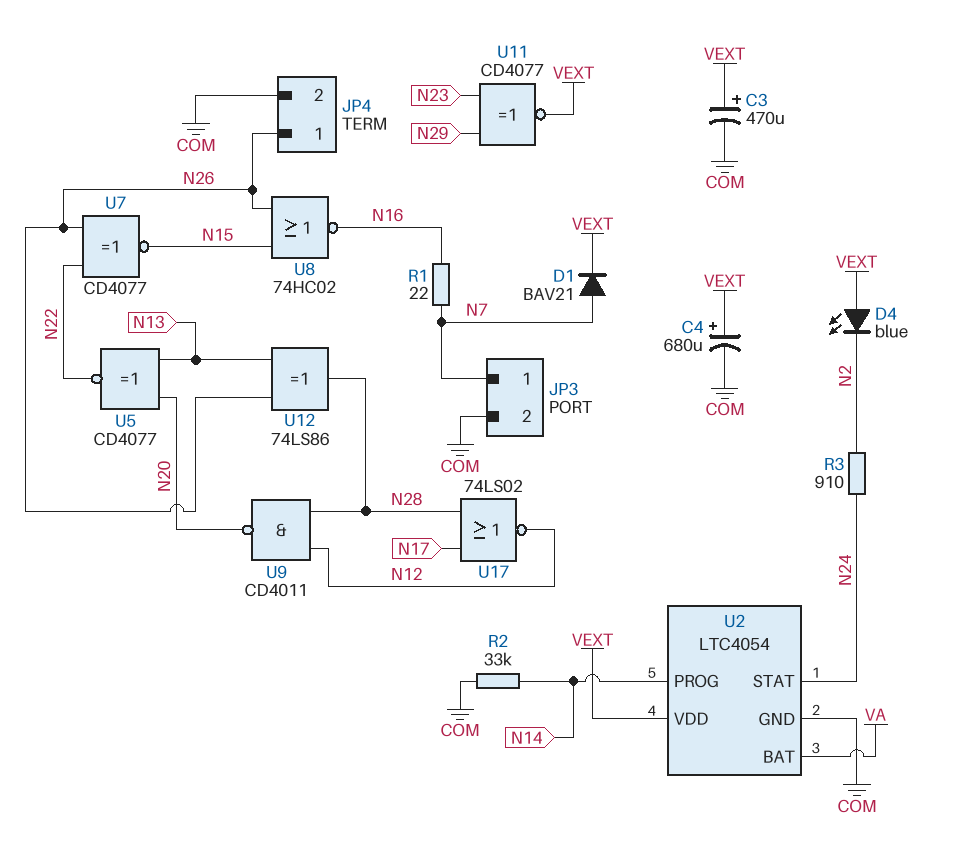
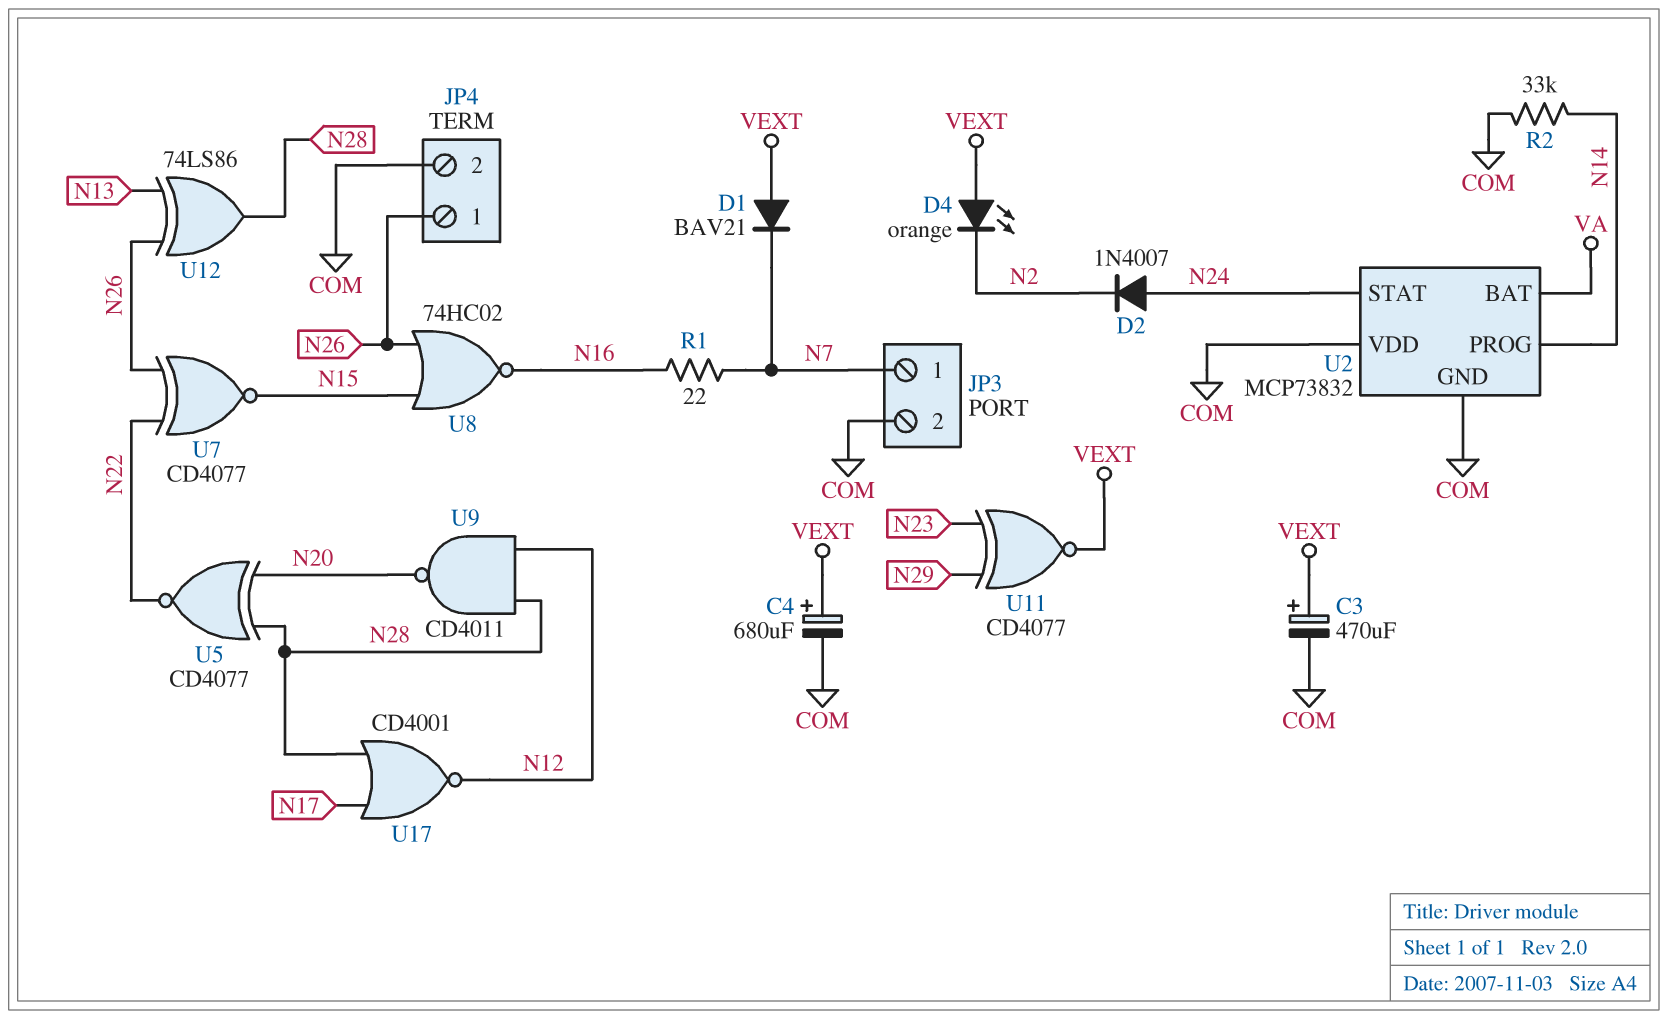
D1: diode BAV21 (A N7, K VEXT) -> diode BAV21 (A VEXT, K N7)
D2: none -> diode 1N4007 (A N24, K N2)
D4: LED blue (A VEXT, K N2) -> LED orange (A VEXT, K N2)
R3: 910 (N2, N24) -> none
U2: LTC4054 -> MCP73832
U2 pin VDD: VEXT -> COM
U5: XNOR CD4077 (in N13, in N20, out N22) -> XNOR CD4077 (in N20, in N28, out N22)
U17: NOR 74LS02 (in N17, in N28, out N12) -> NOR CD4001 (in N17, in N28, out N12)

